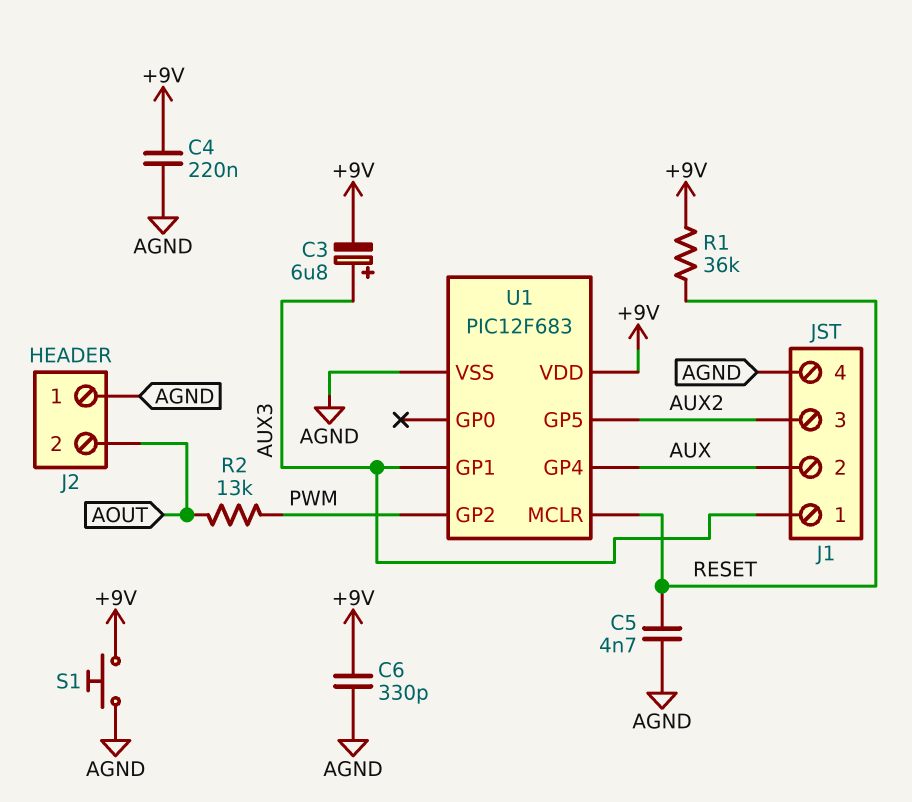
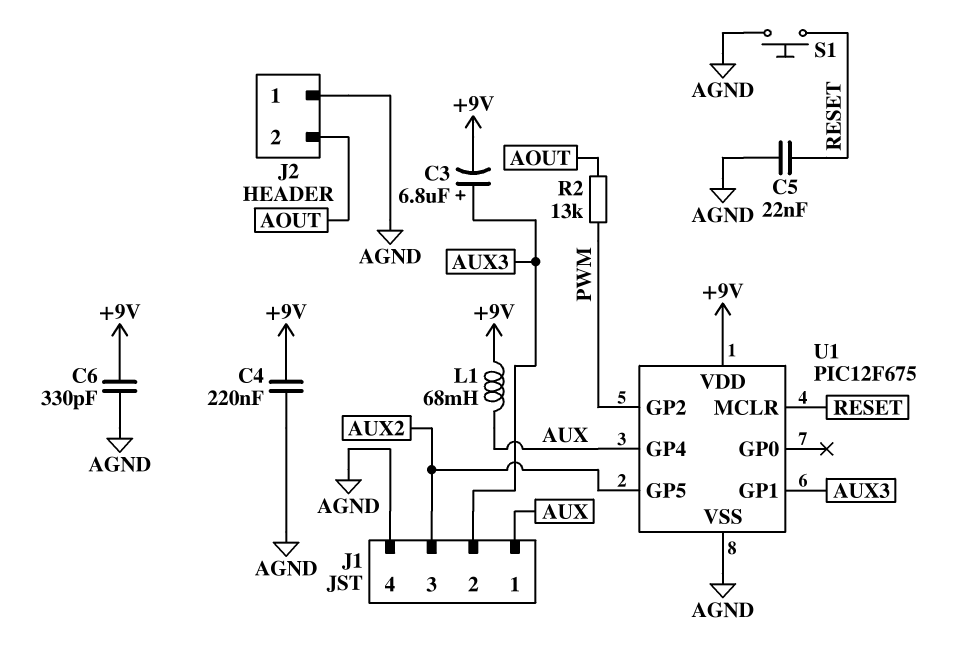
C5: 4.7nF (AGND, RESET) -> 22nF (AGND, RESET)
J1 pin 1: AUX3 -> AUX
J1 pin 2: AUX -> AUX3
L1: none -> 68mH (+9V, AUX)
R1: 36k (+9V, RESET) -> none
S1: button (+9V, AGND) -> button (AGND, RESET)
U1: PIC12F683 -> PIC12F675

